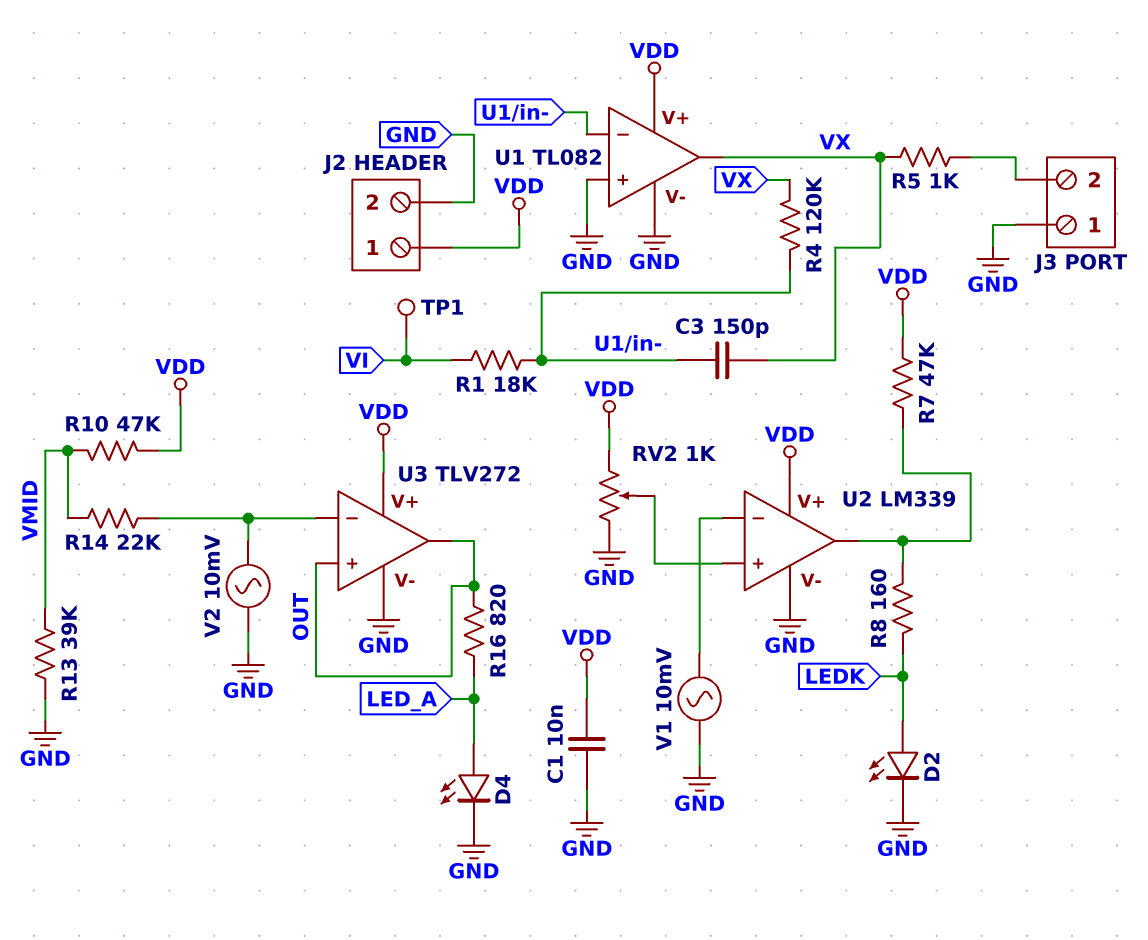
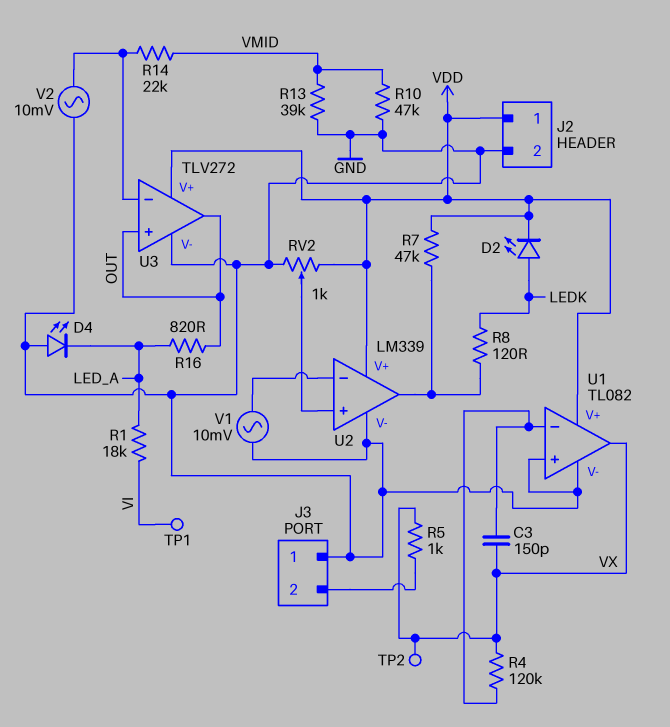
C1: 10nF (GND, VDD) -> none
D2: LED (A LEDK, K GND) -> LED (A LEDK, K VDD)
D4: LED (A LED_A, K GND) -> LED (A GND, K LED_A)
R1: 18k (U1/in-, VI) -> 18k (LED_A, VI)
R8: 160 (LEDK, U2/out) -> 120 (LEDK, U2/out)
R10: 47k (VDD, VMID) -> 47k (GND, VMID)
TP2: none -> test point (VX)

